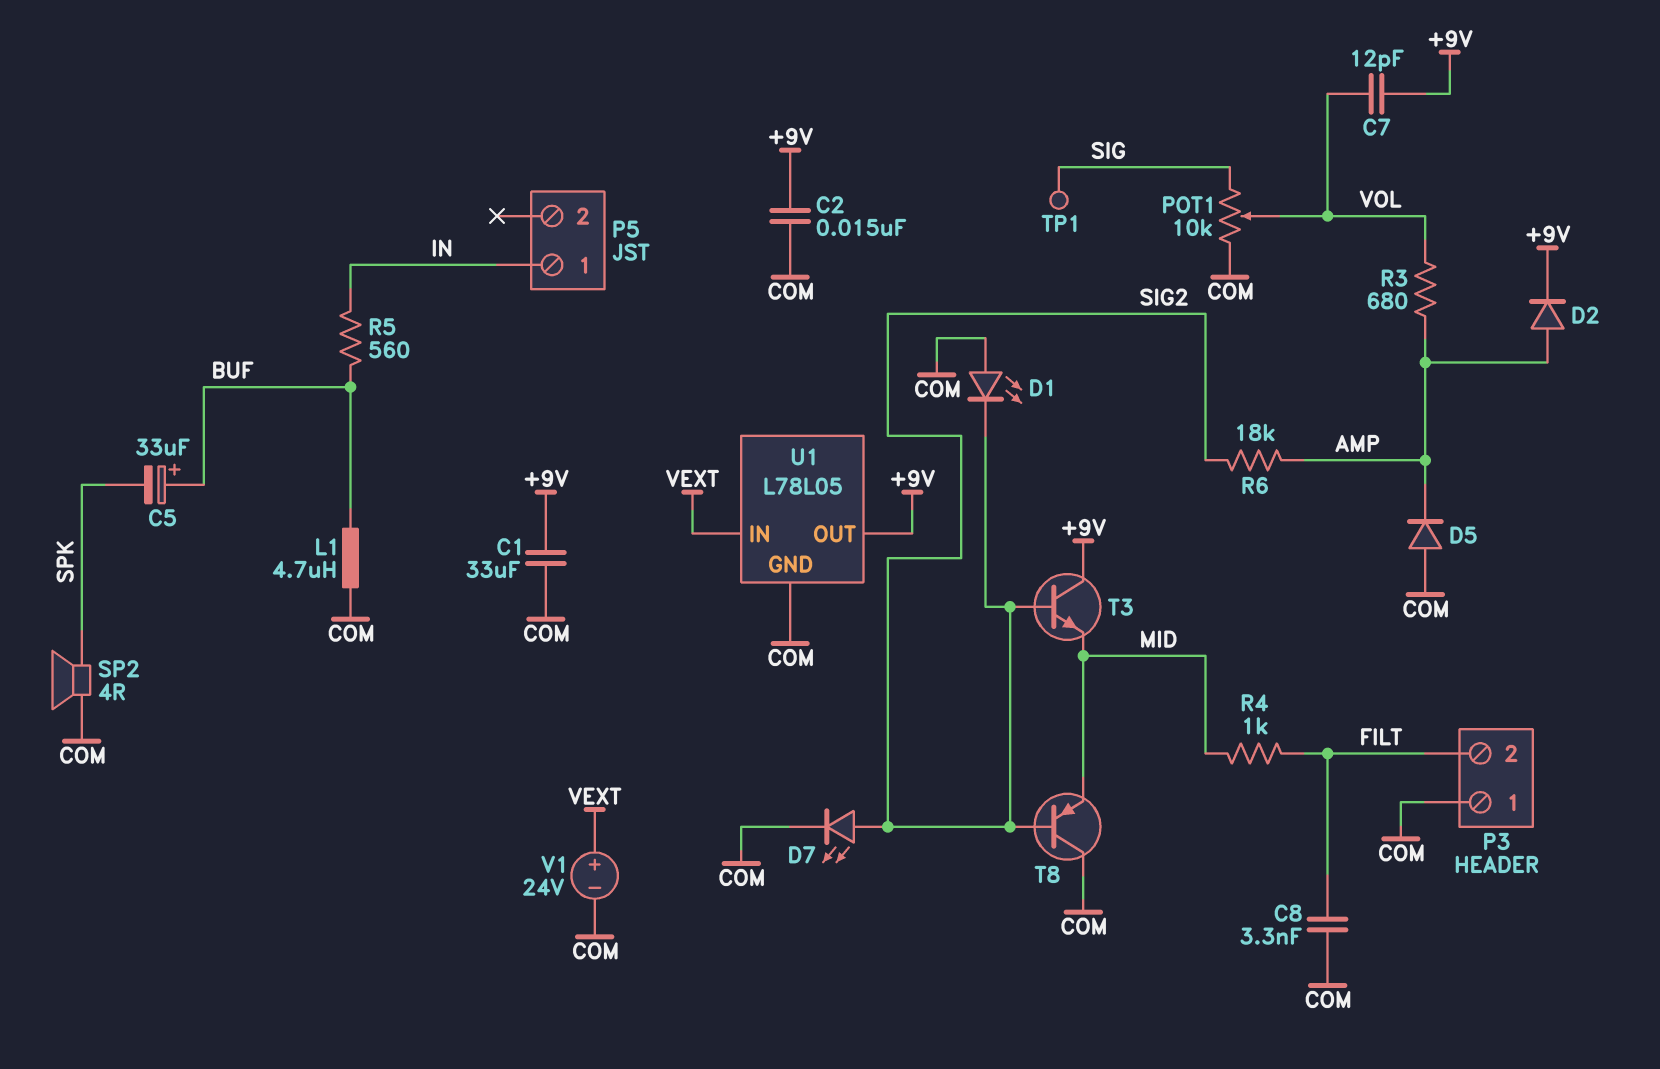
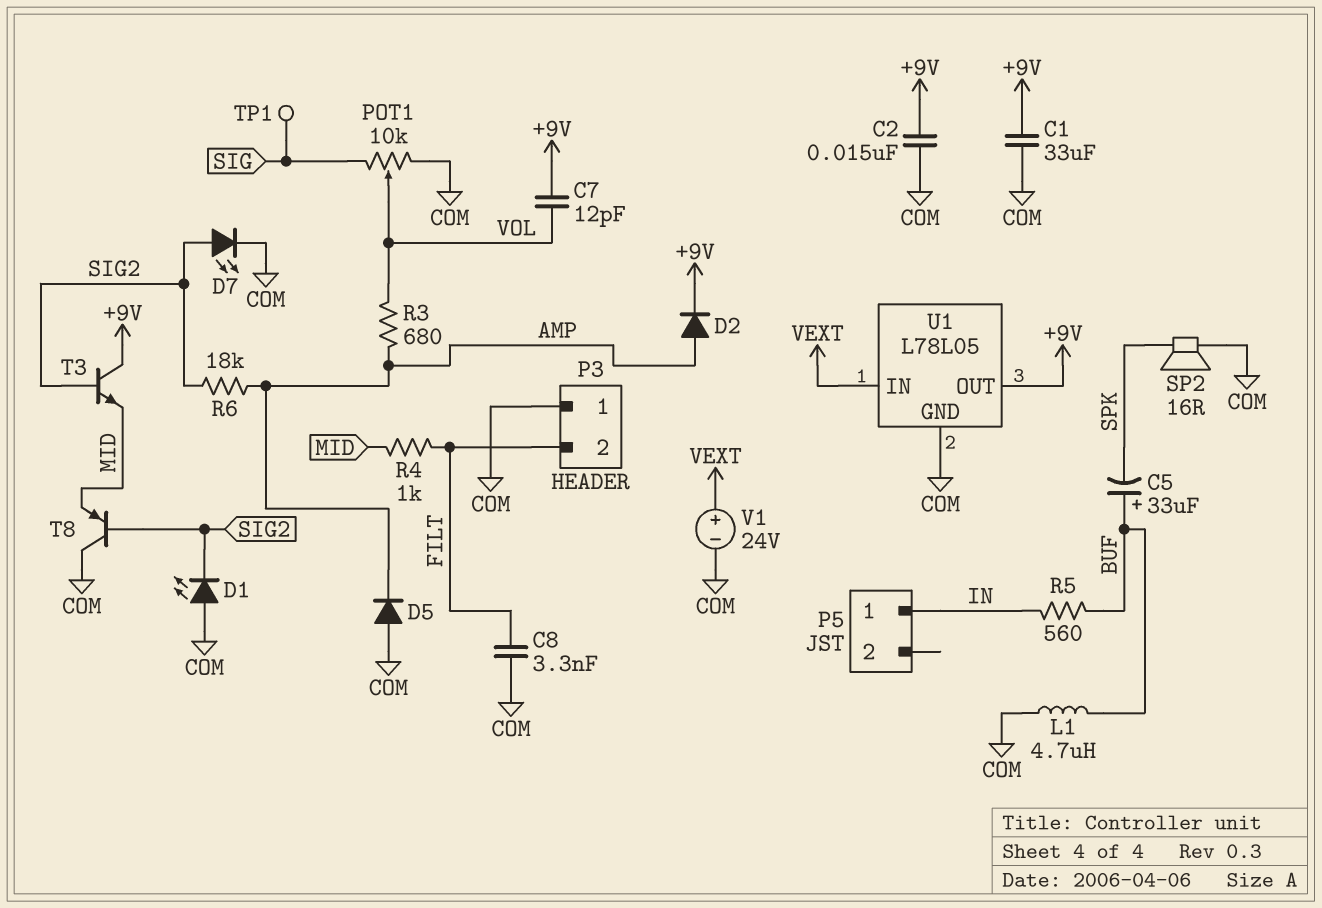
SP2: speaker 4R (COM, SPK) -> speaker 16R (COM, SPK)

